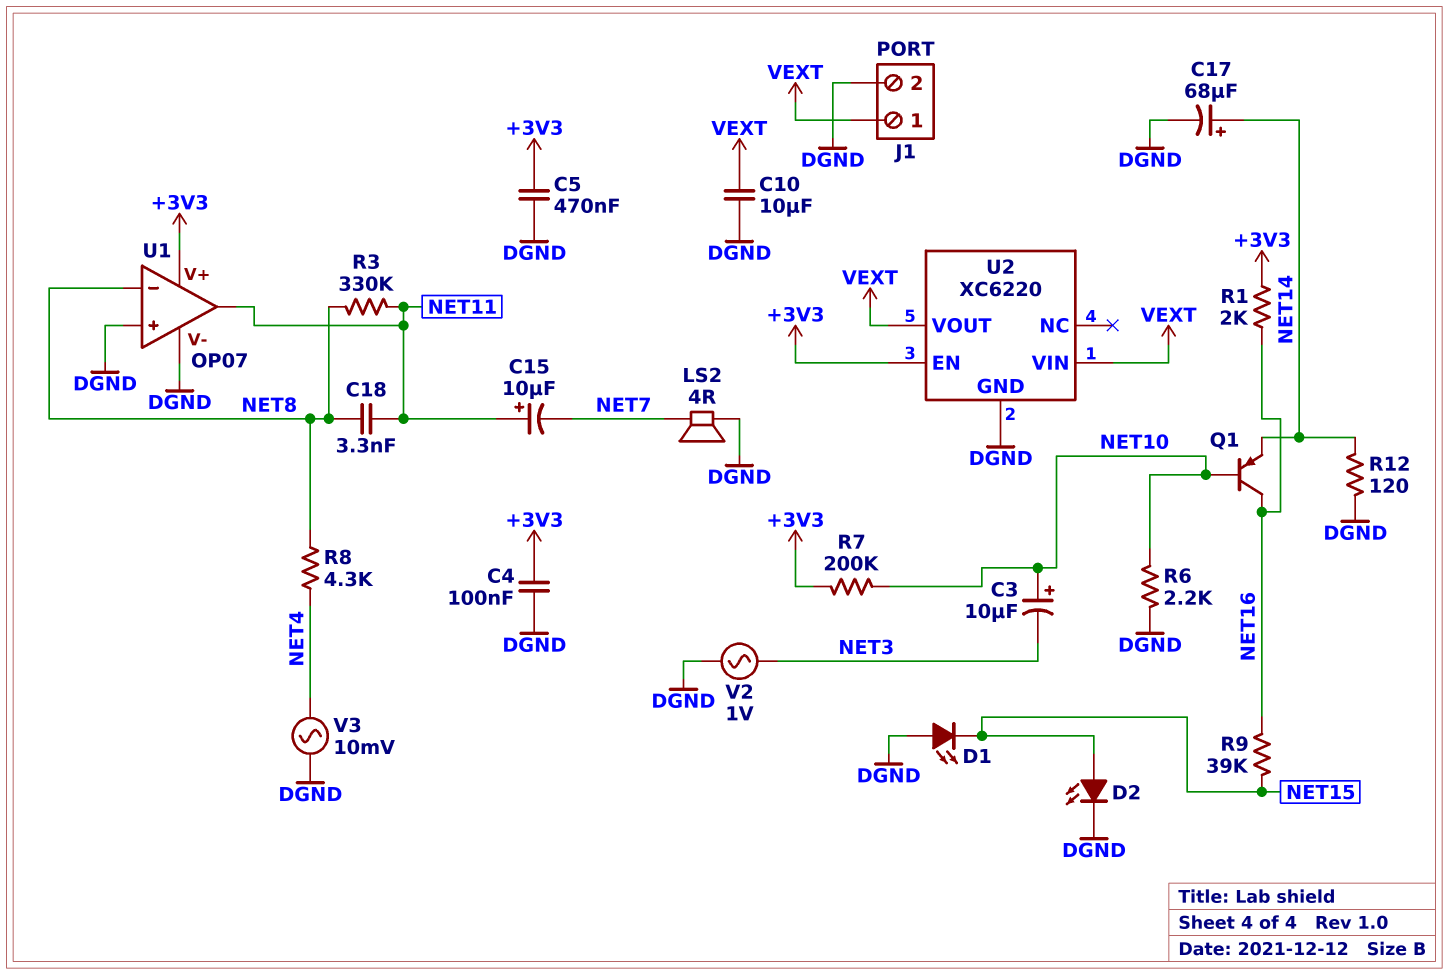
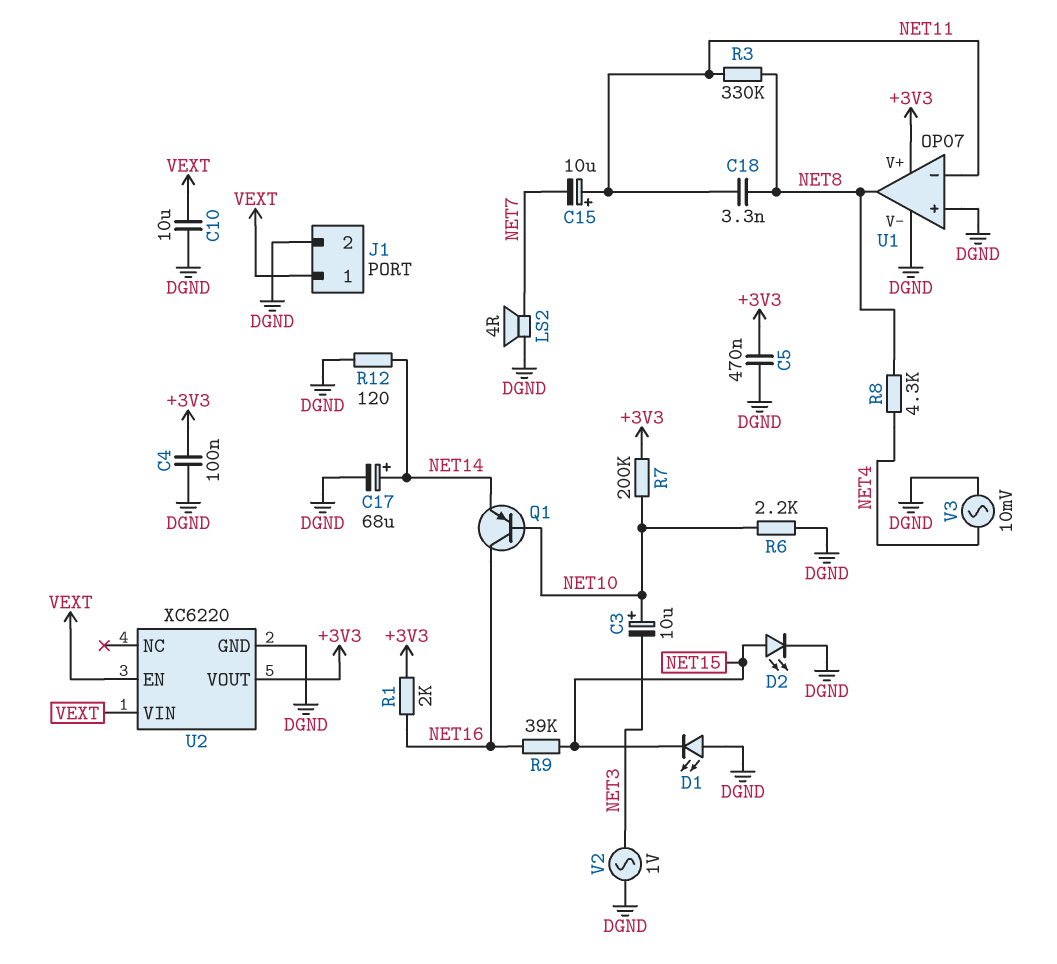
U1 pin in-: NET8 -> NET11
U1 pin out: NET11 -> NET8
U2 pin EN: +3V3 -> VEXT
U2 pin VOUT: VEXT -> +3V3

